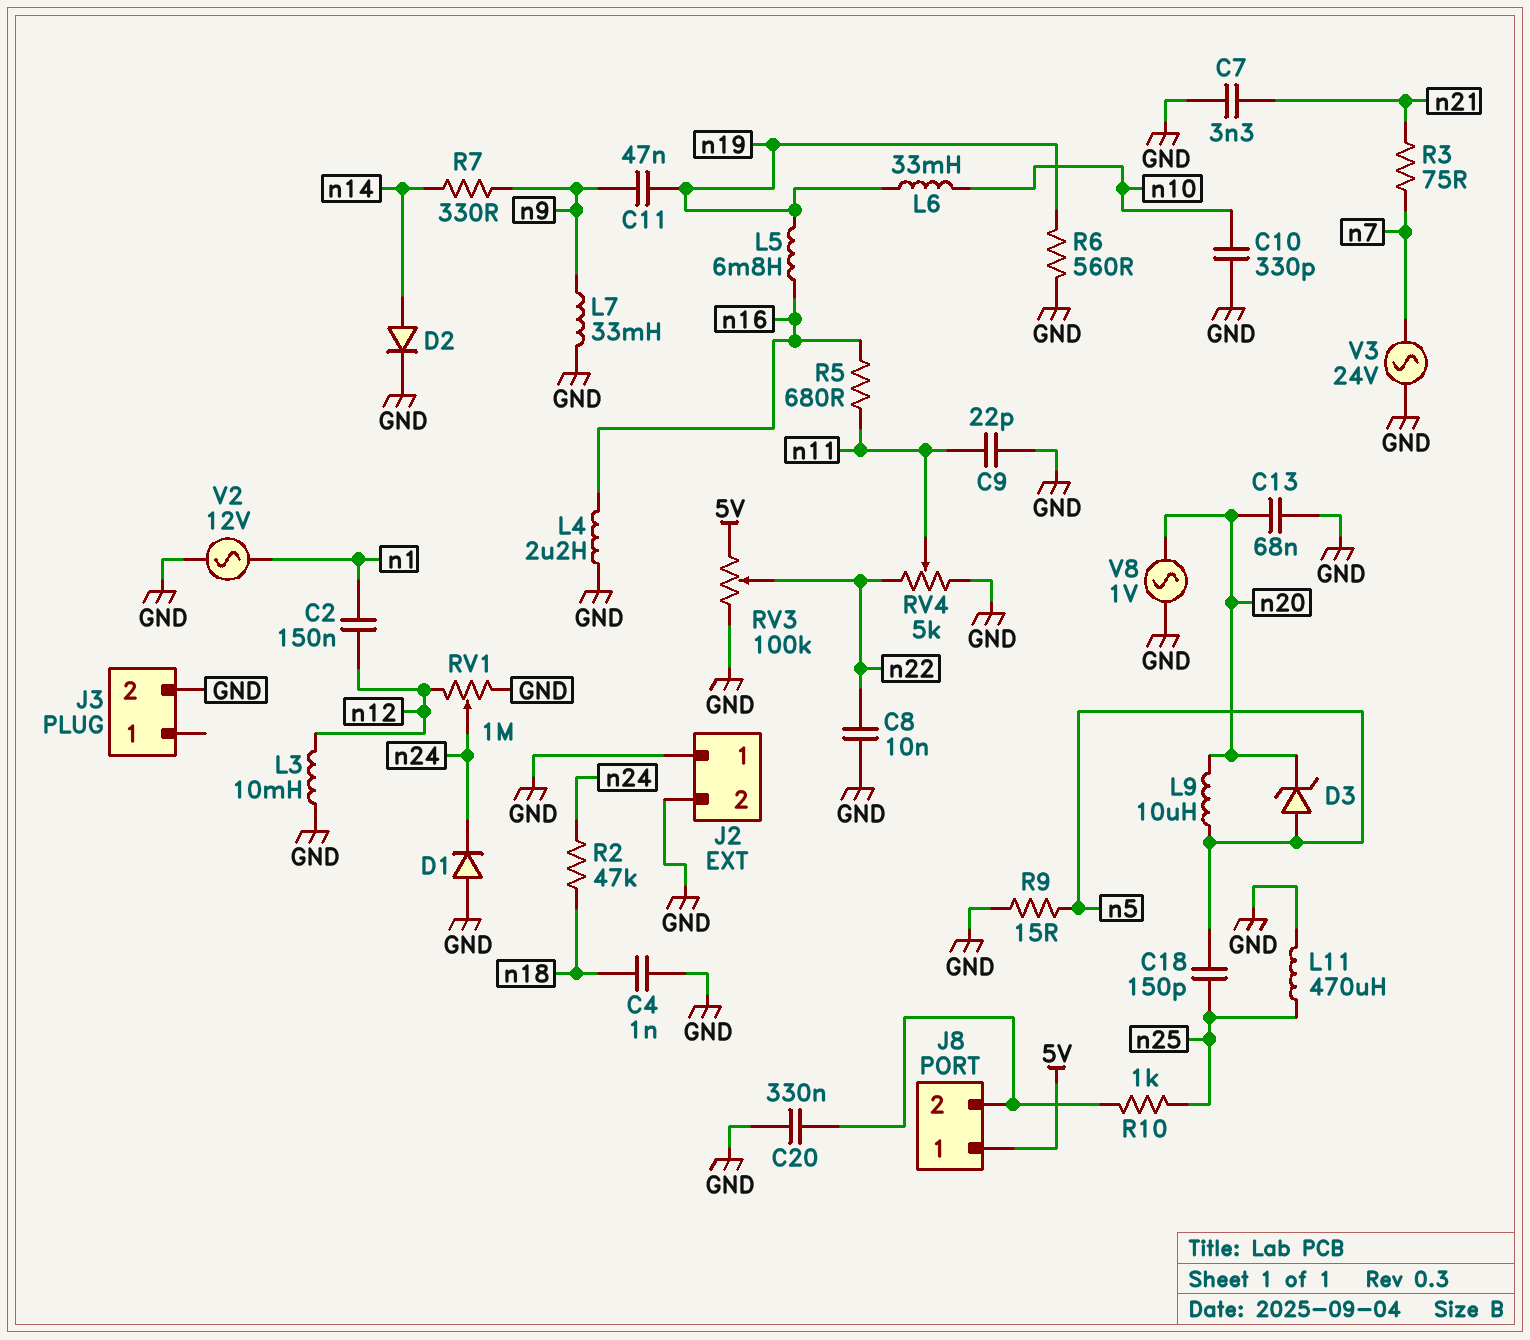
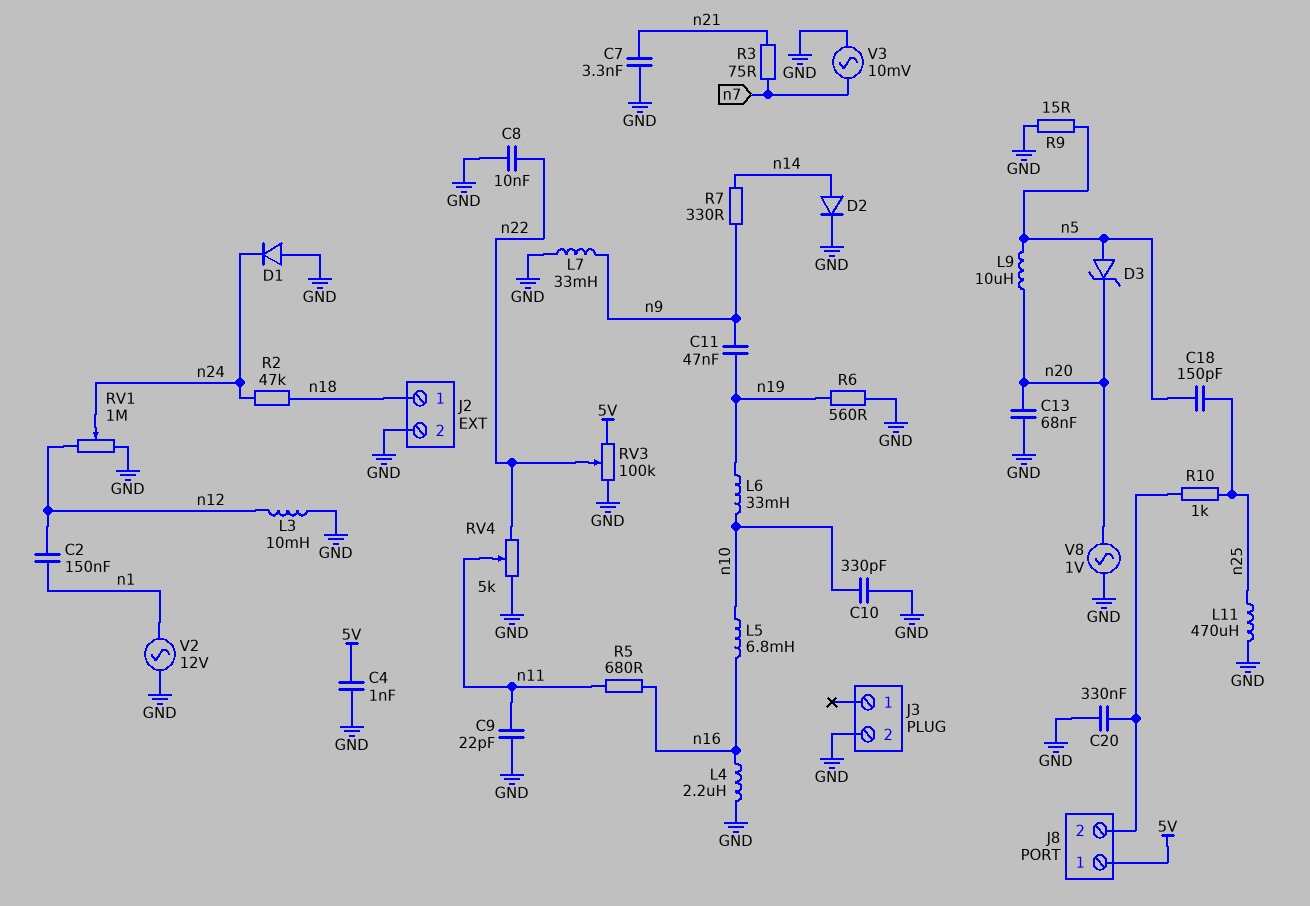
C4: 1nF (GND, n18) -> 1nF (5V, GND)
J2 pin 1: GND -> n18
L5: 6.8mH (n16, n19) -> 6.8mH (n10, n16)
V3: AC 24V (GND, n7) -> AC 10mV (GND, n7)

